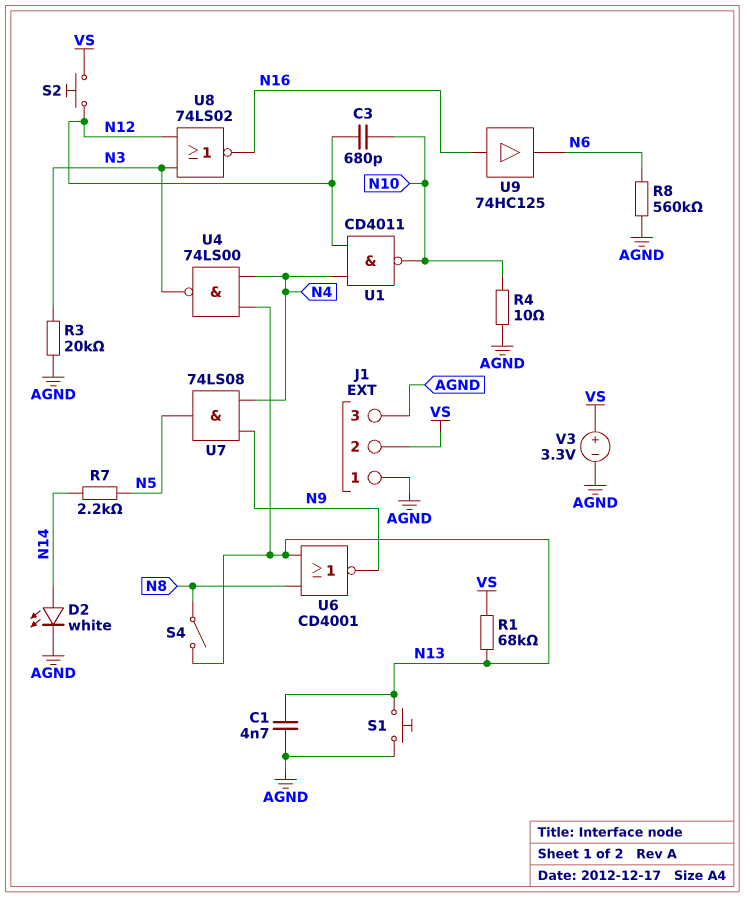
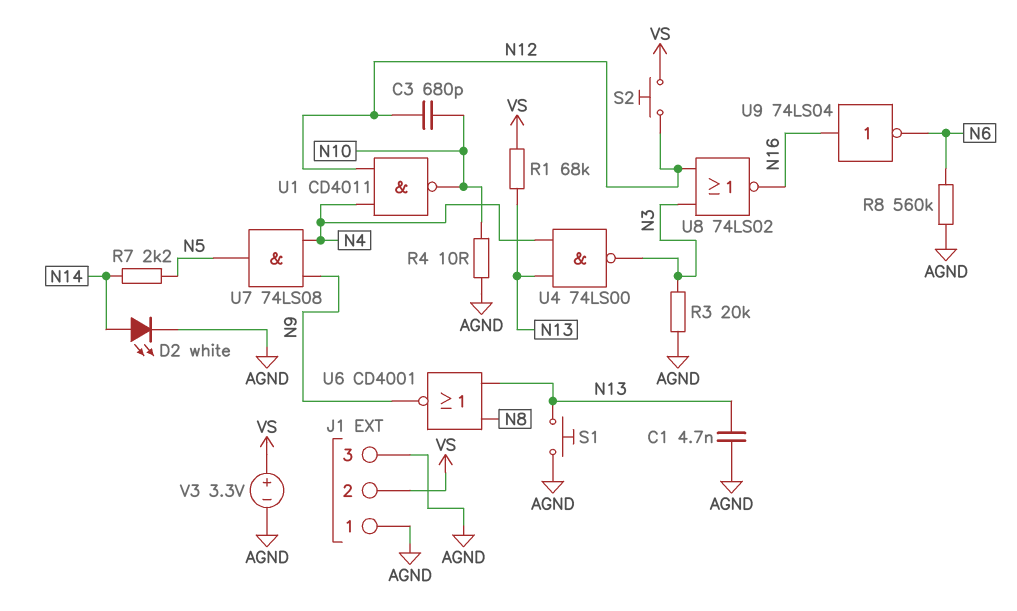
S4: switch (N8, N13) -> none
U9: buffer 74HC125 (in N16, out N6) -> NOT 74LS04 (in N16, out N6)

